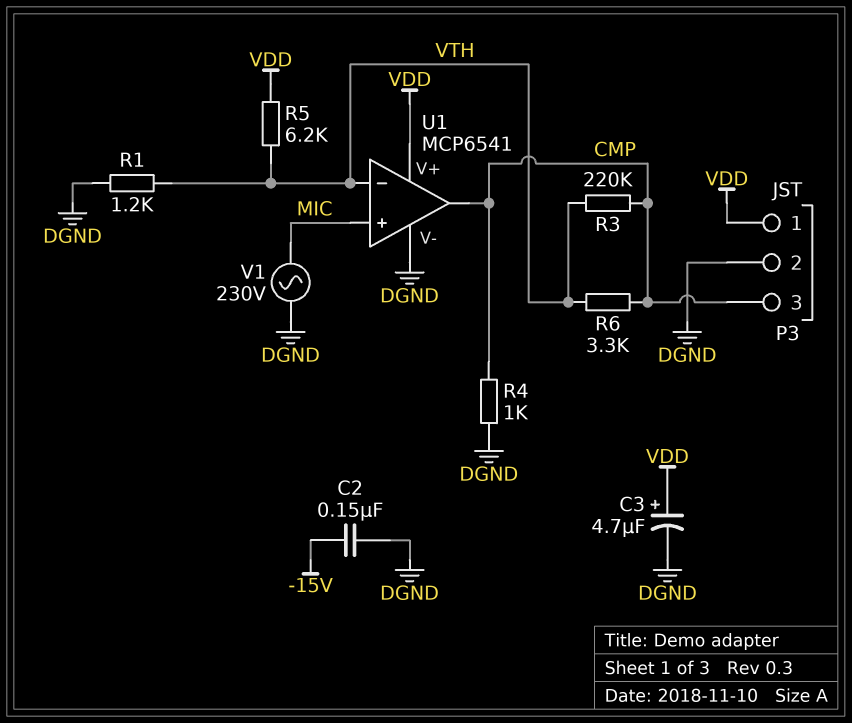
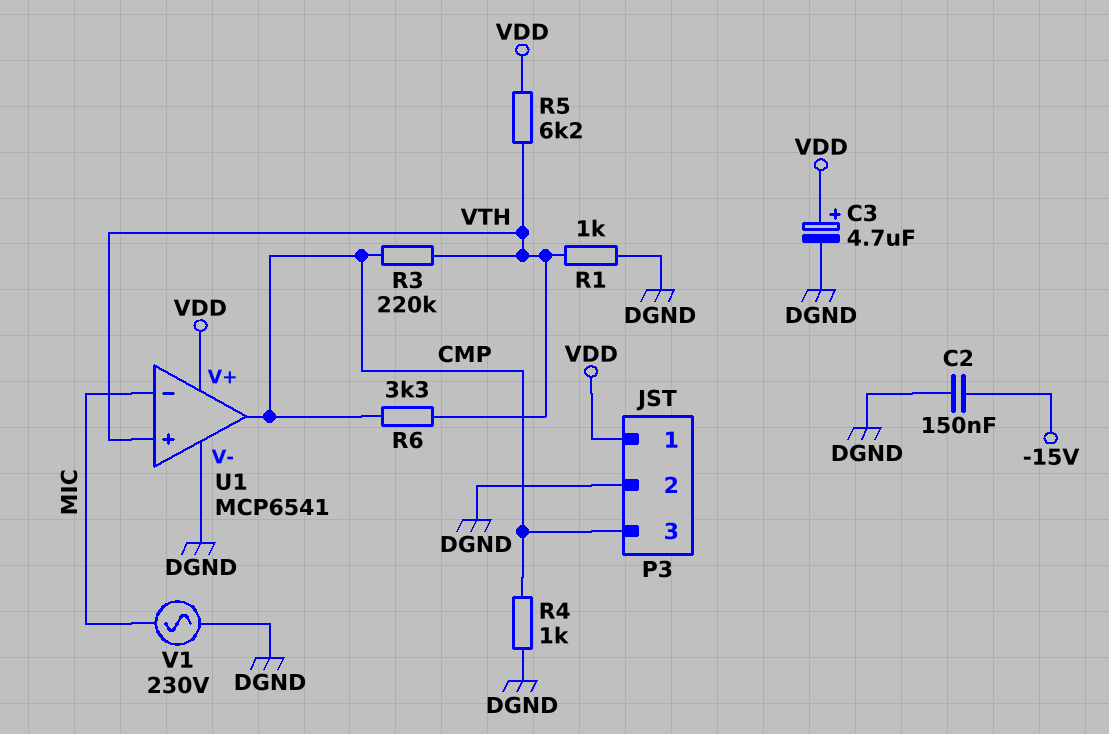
R1: 1.2k (DGND, VTH) -> 1k (DGND, VTH)
U1 pin in+: MIC -> VTH
U1 pin in-: VTH -> MIC

